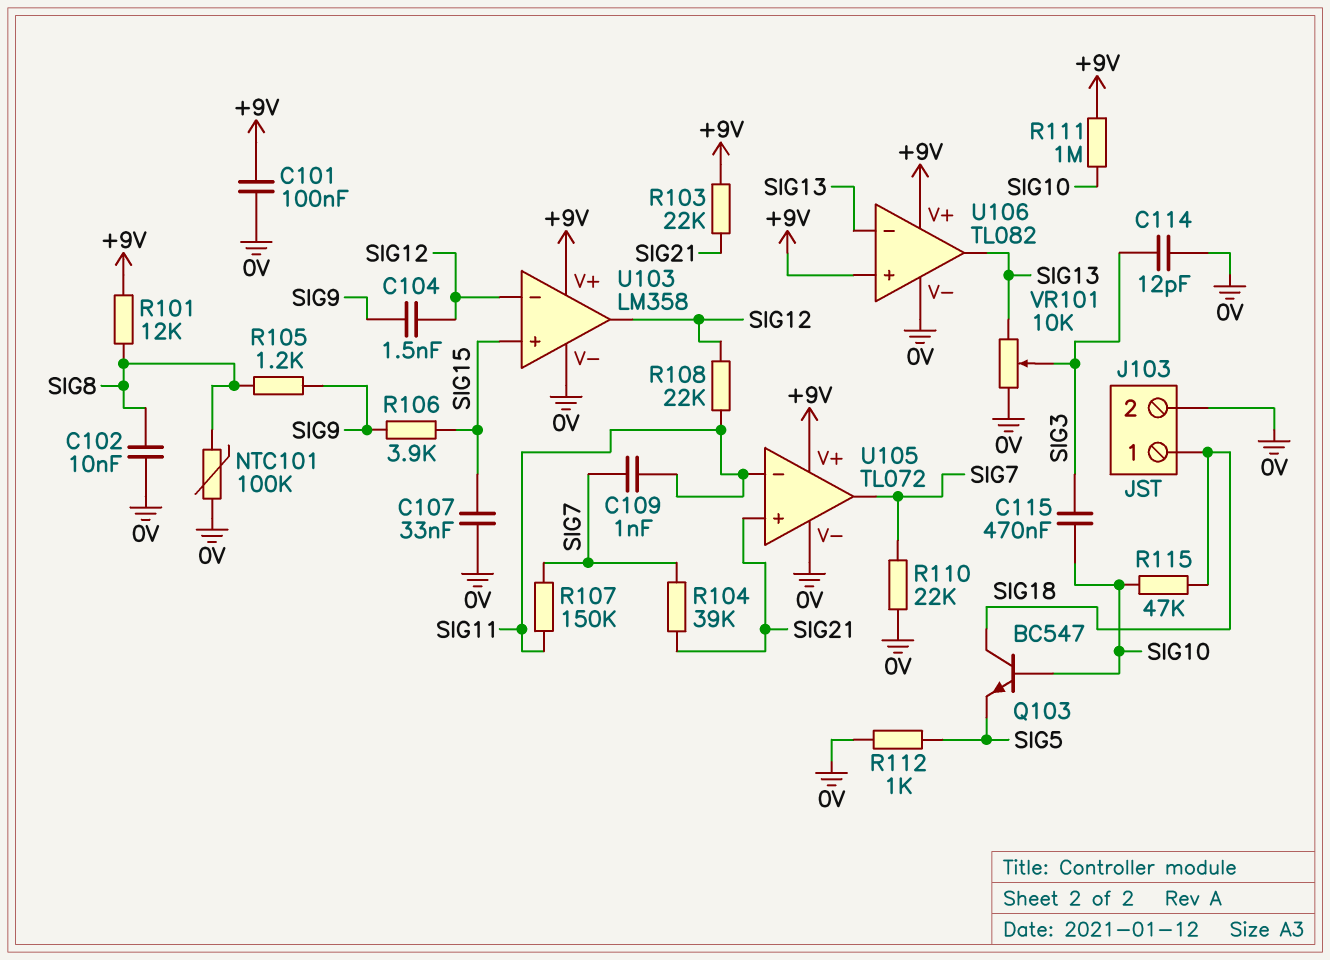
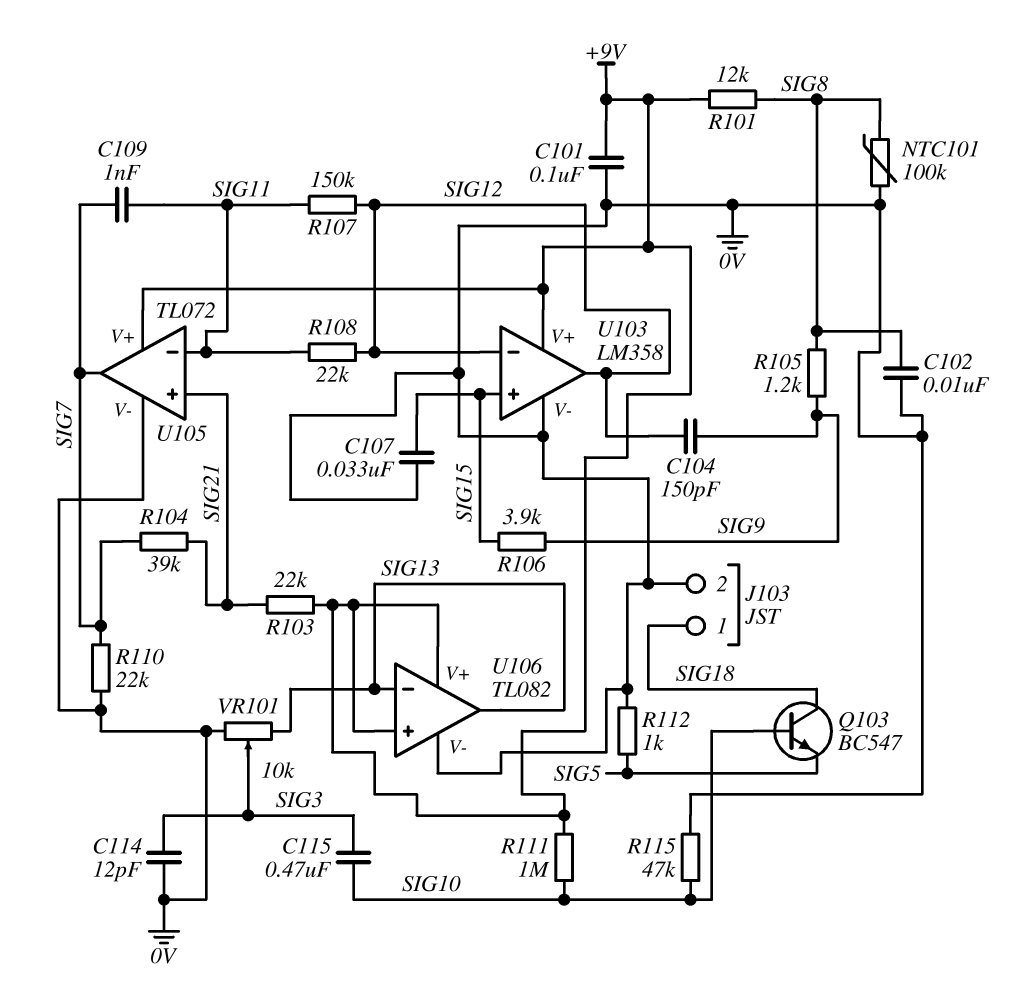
C104: 1.5nF (SIG9, SIG12) -> 150pF (SIG9, SIG12)
R107: 150k (SIG7, SIG11) -> 150k (SIG11, SIG12)
R115: 47k (SIG10, SIG18) -> 47k (0V, SIG10)

